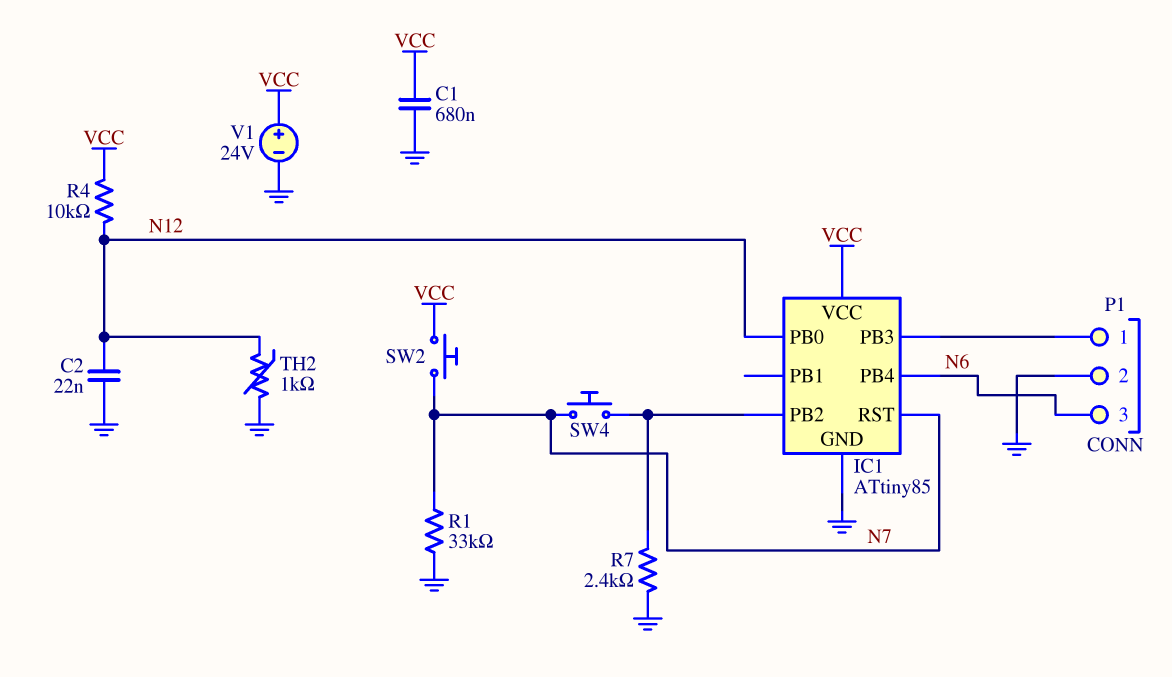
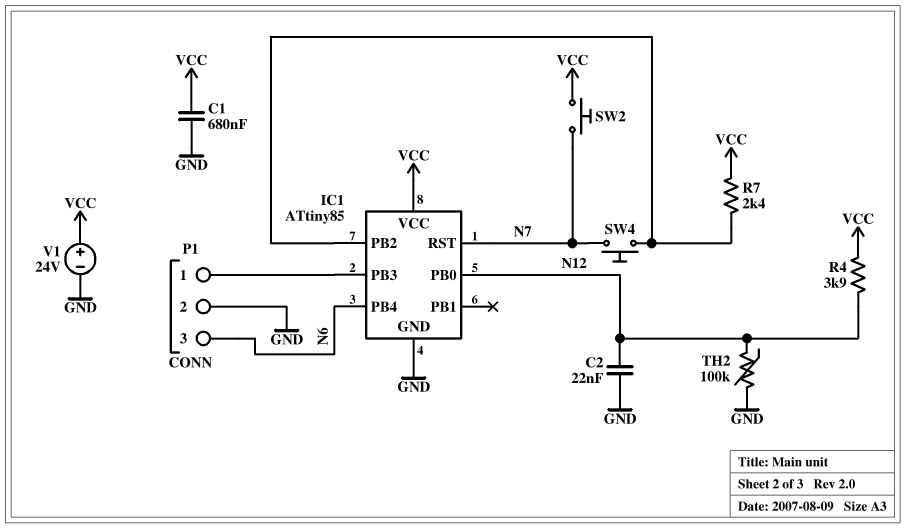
R1: 33k (GND, N7) -> none
R4: 10k (N12, VCC) -> 3.9k (N12, VCC)
R7: 2.4k (GND, IC1/PB2) -> 2.4k (IC1/PB2, VCC)
TH2: 1k (GND, N12) -> 100k (GND, N12)

